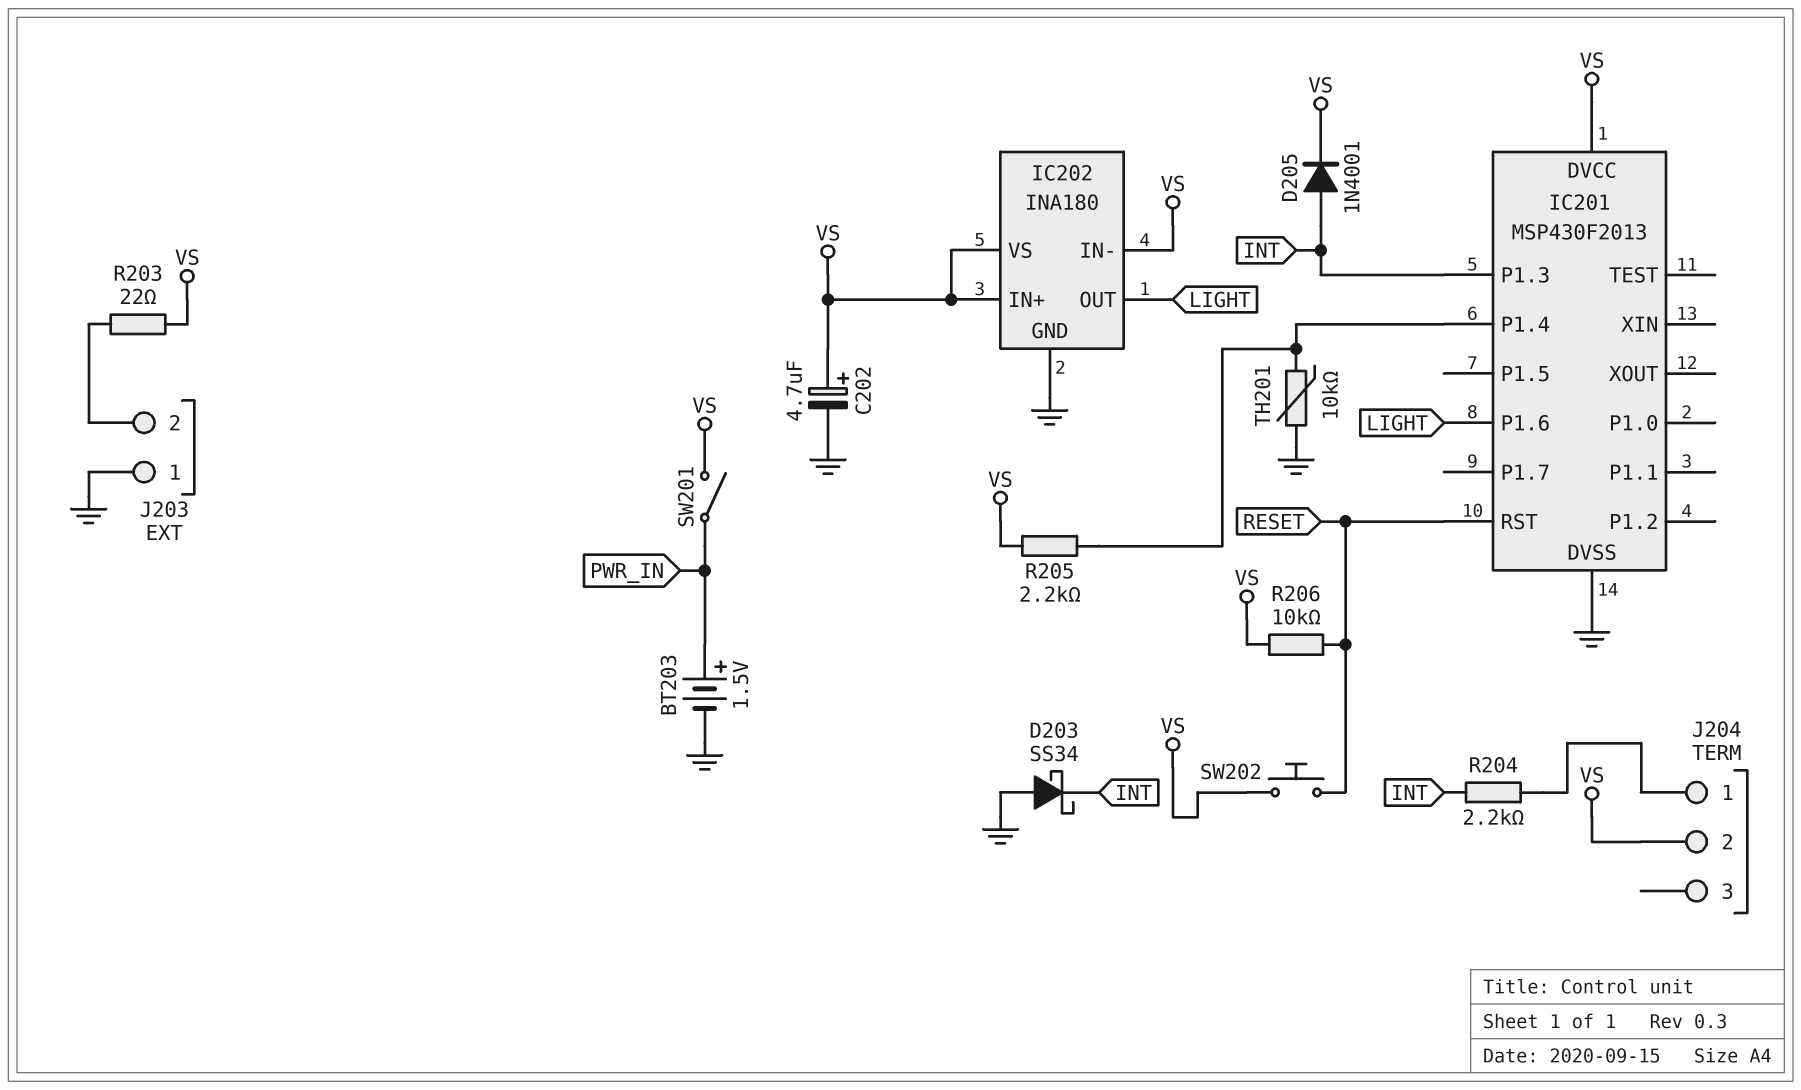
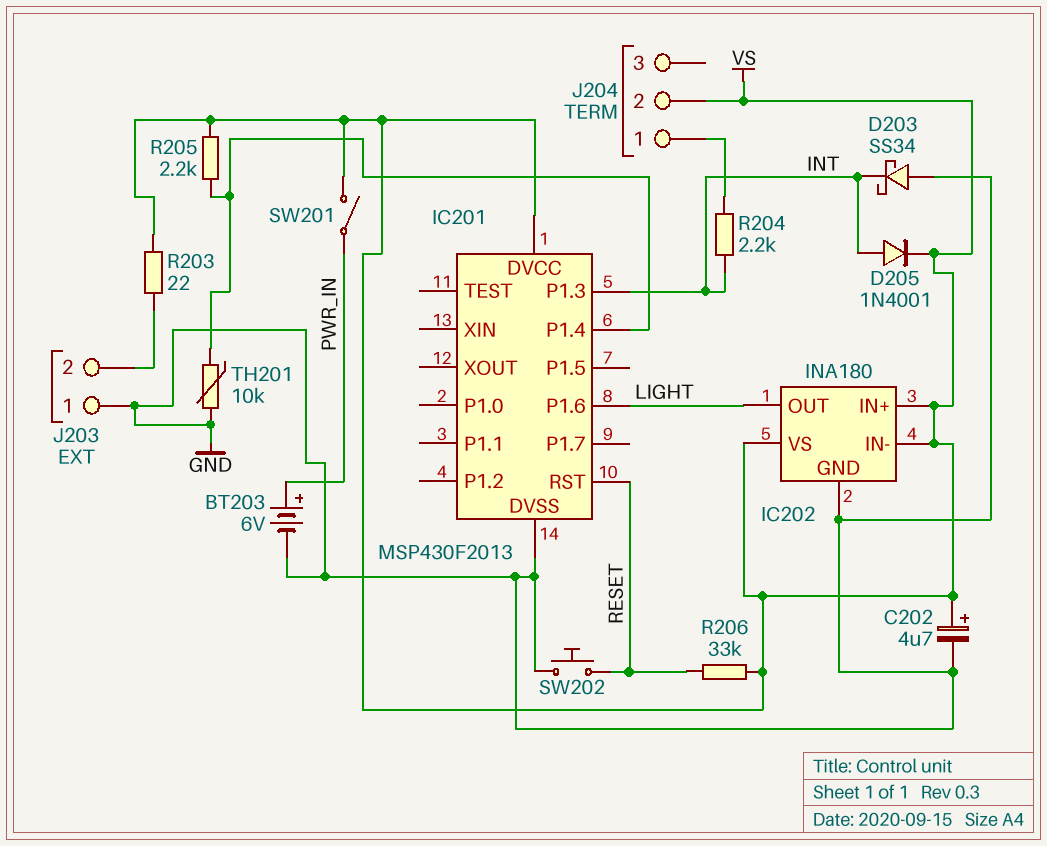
BT203: 1.5V (plus PWR_IN, minus GND) -> 6V (plus PWR_IN, minus GND)
R206: 10k (RESET, VS) -> 33k (RESET, VS)
SW202: button (RESET, VS) -> button (GND, RESET)

